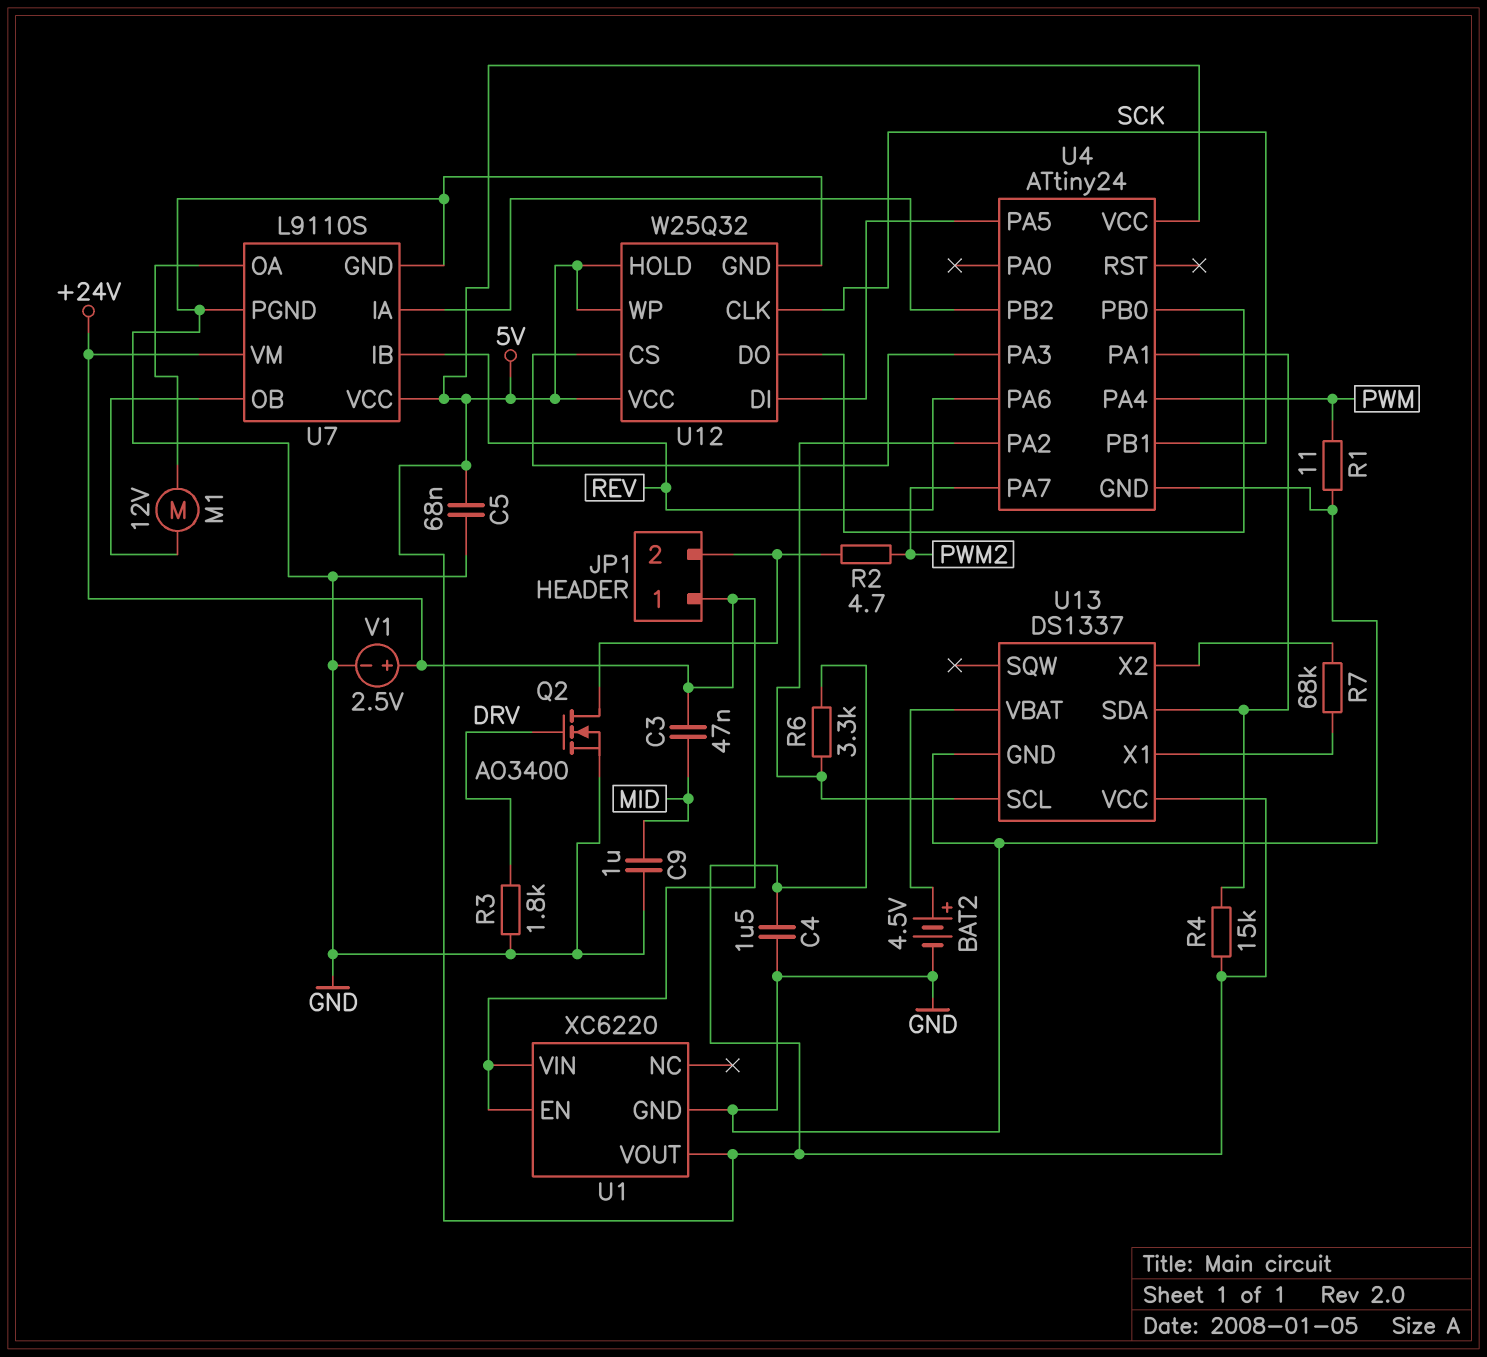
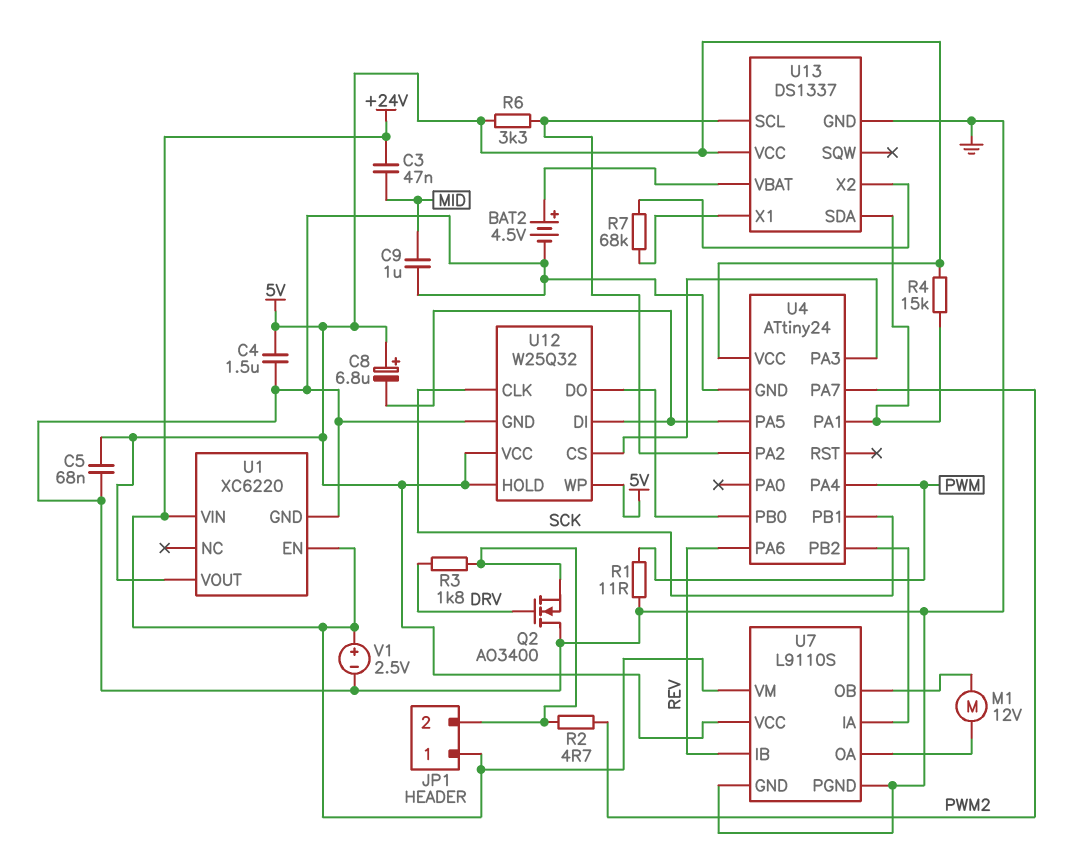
C8: none -> 6.8uF (plus 5V, minus U4/PA5)
Q2: NMOS AO3400 (G DRV, D JP1/2, S GND) -> NMOS AO3400 (G DRV, D GND, S JP1/2)
R3: 1.8k (DRV, GND) -> 1.8k (DRV, JP1/2)

